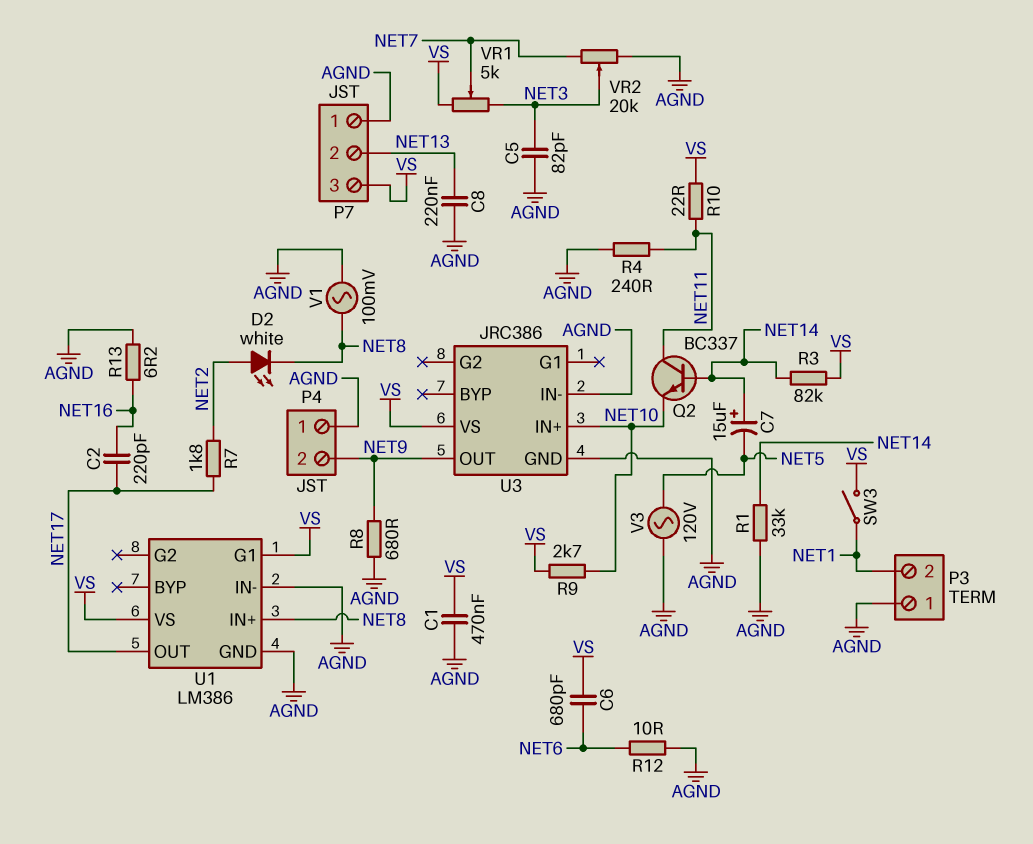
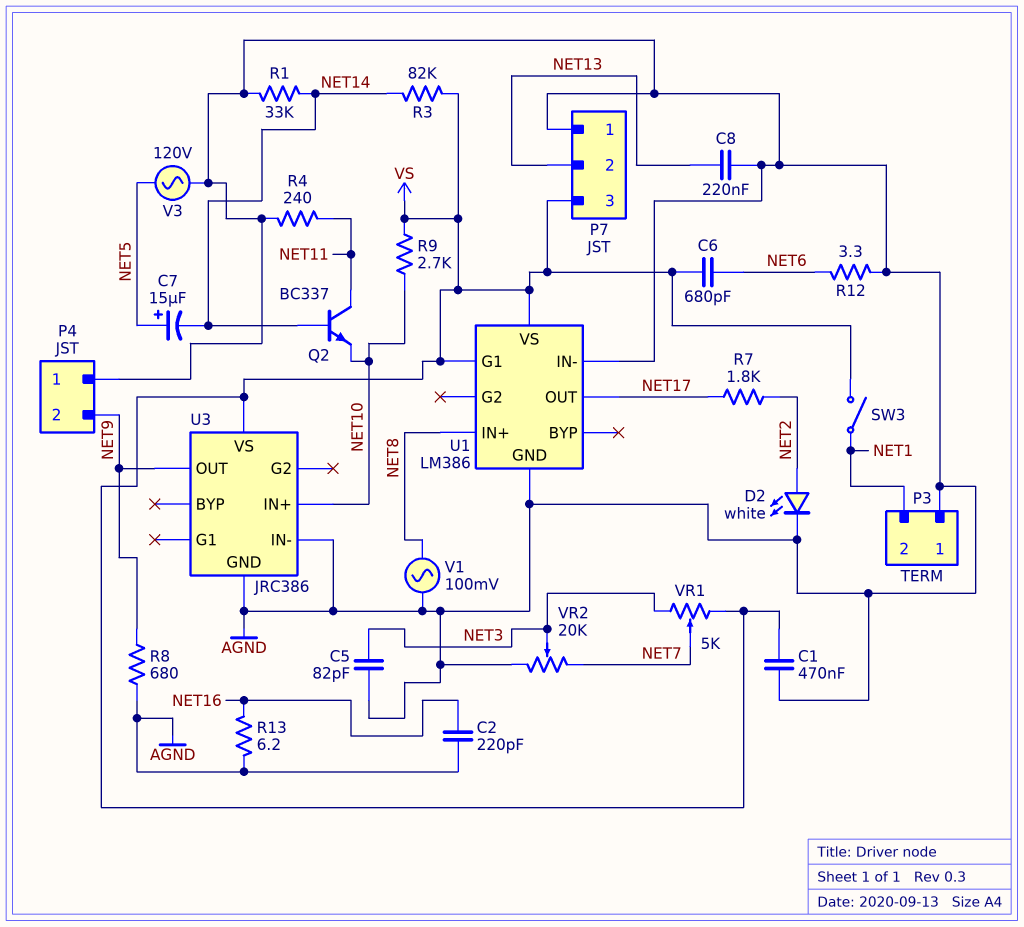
C2: 220pF (NET16, NET17) -> 220pF (AGND, NET16)
C7: 15uF (plus NET14, minus NET5) -> 15uF (plus NET5, minus NET14)
D2: LED white (A NET2, K NET8) -> LED white (A NET2, K AGND)
R10: 22 (NET11, VS) -> none
R12: 10 (AGND, NET6) -> 3.3 (AGND, NET6)

